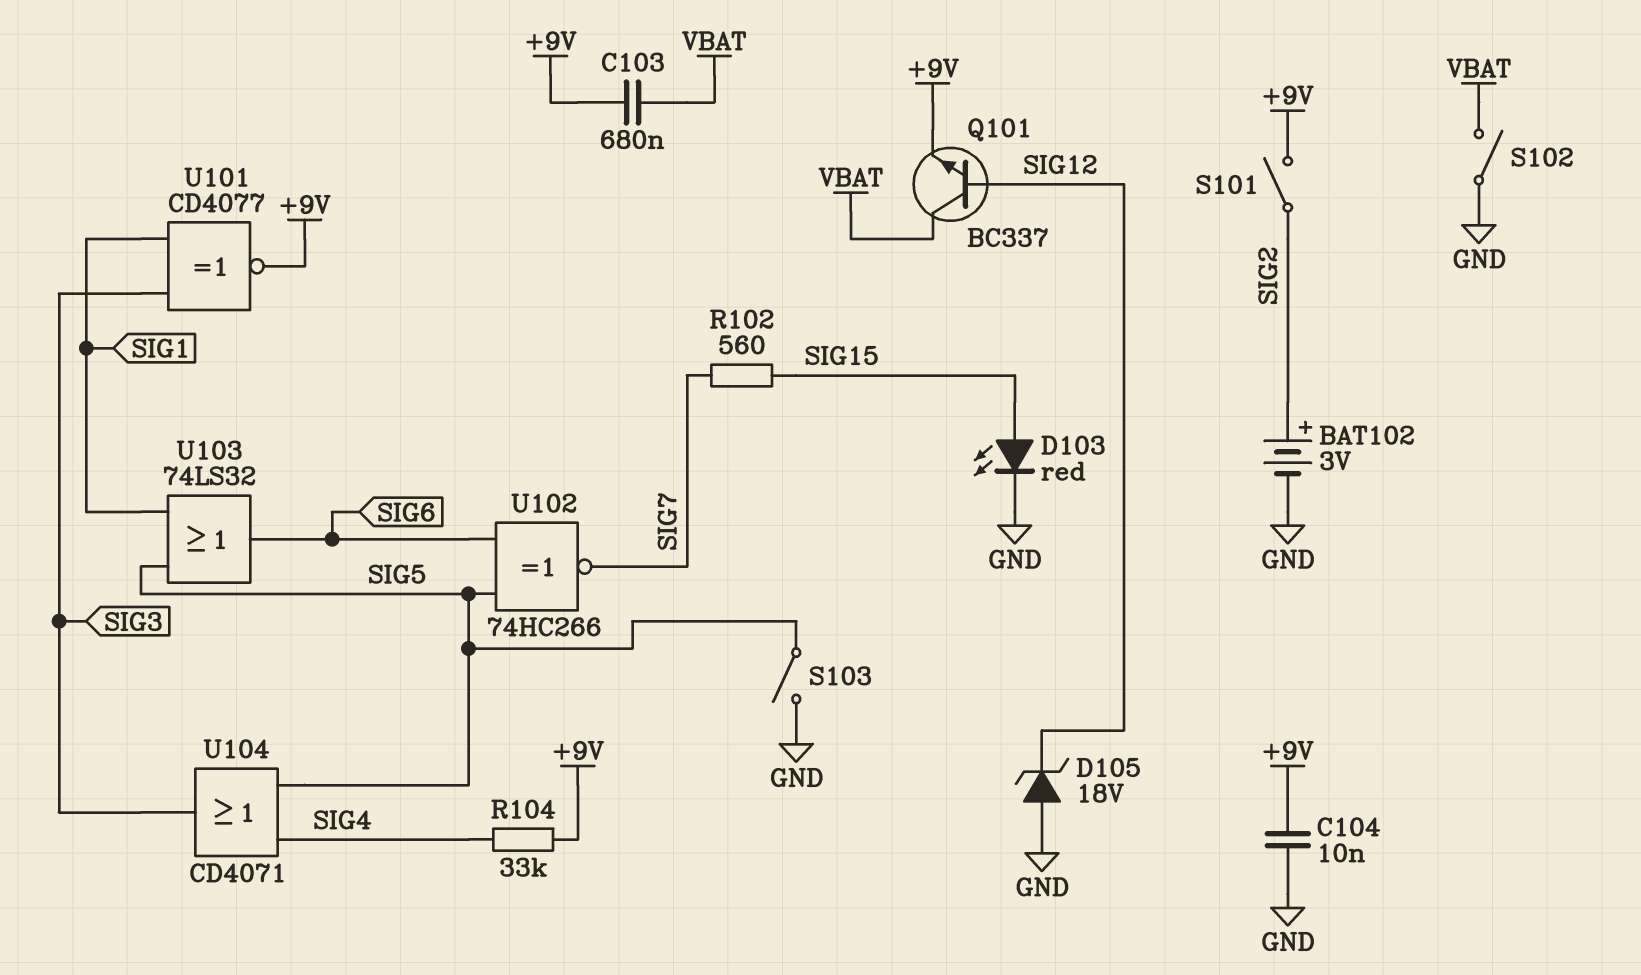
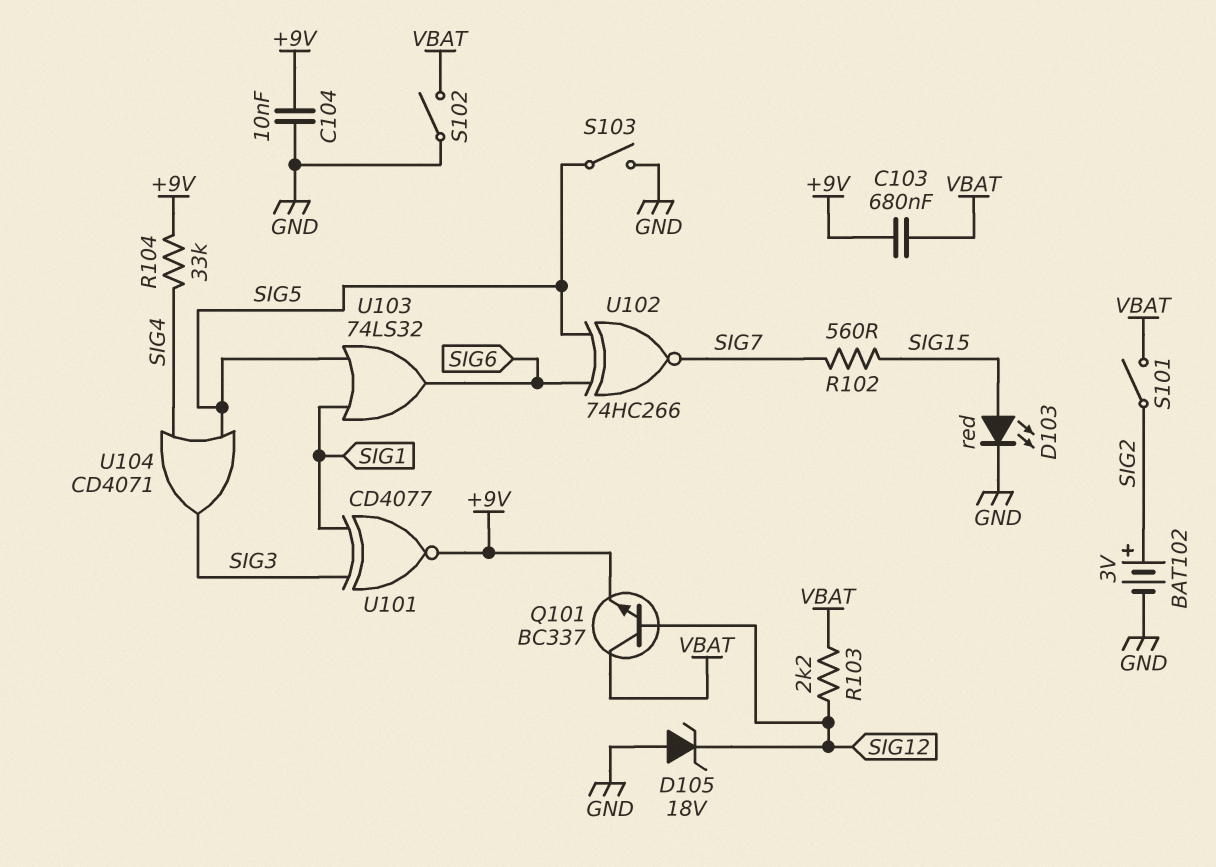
R103: none -> 2.2k (SIG12, VBAT)
S101: switch (+9V, SIG2) -> switch (SIG2, VBAT)

